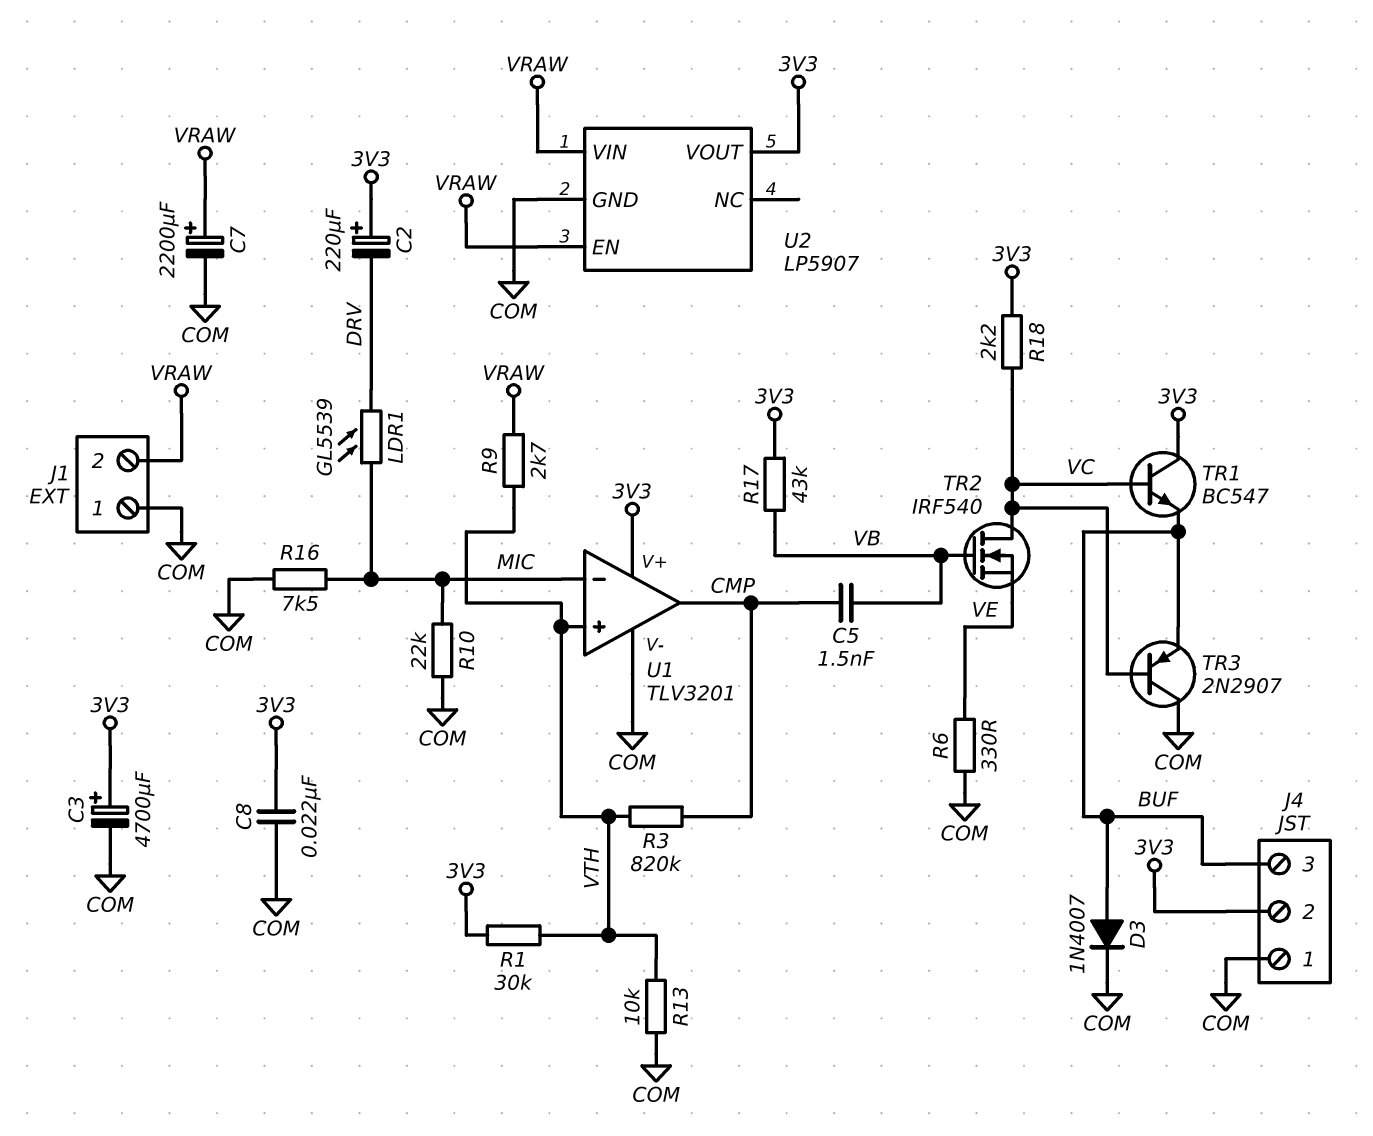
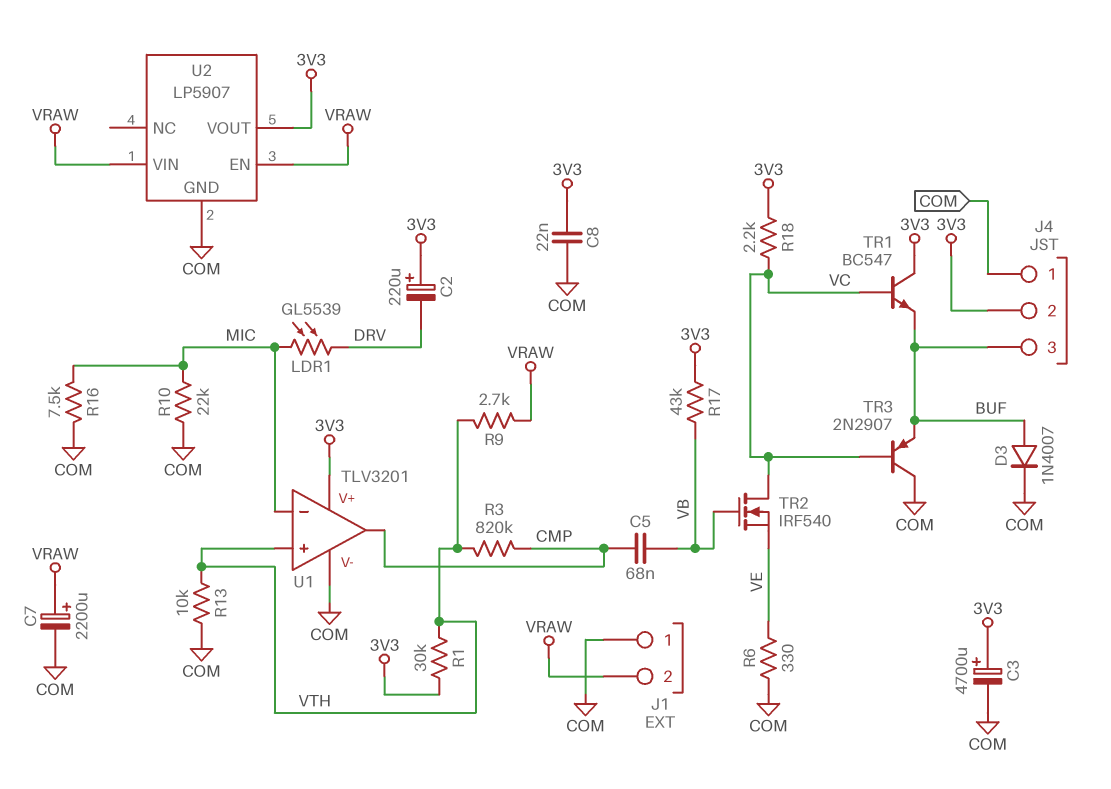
C5: 1.5nF (CMP, VB) -> 68nF (CMP, VB)

